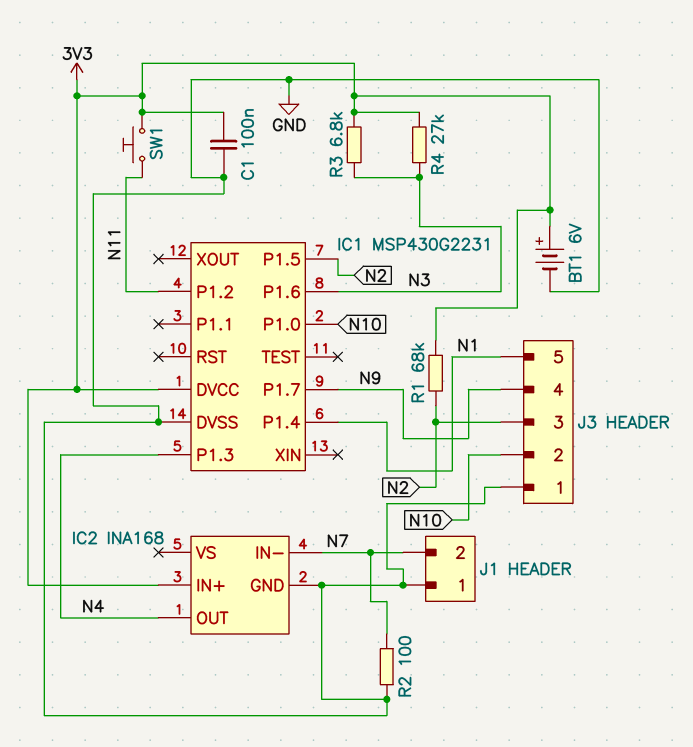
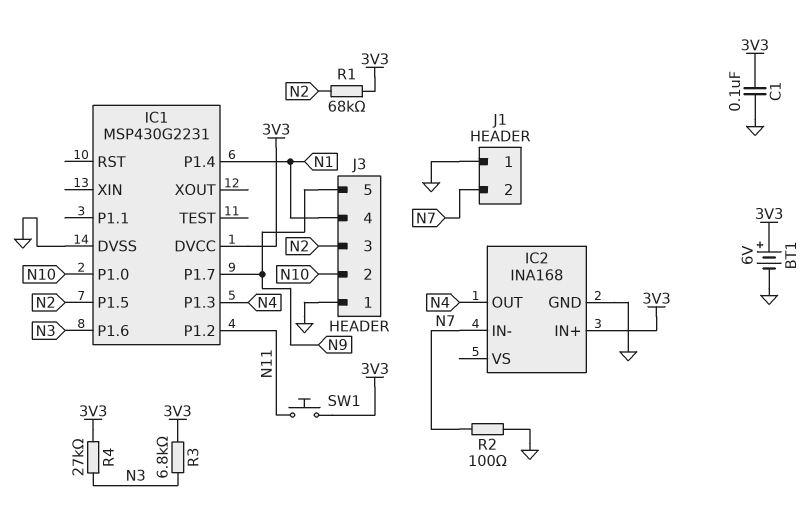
J3 pin 4: N9 -> N1
J3 pin 5: N1 -> N9

